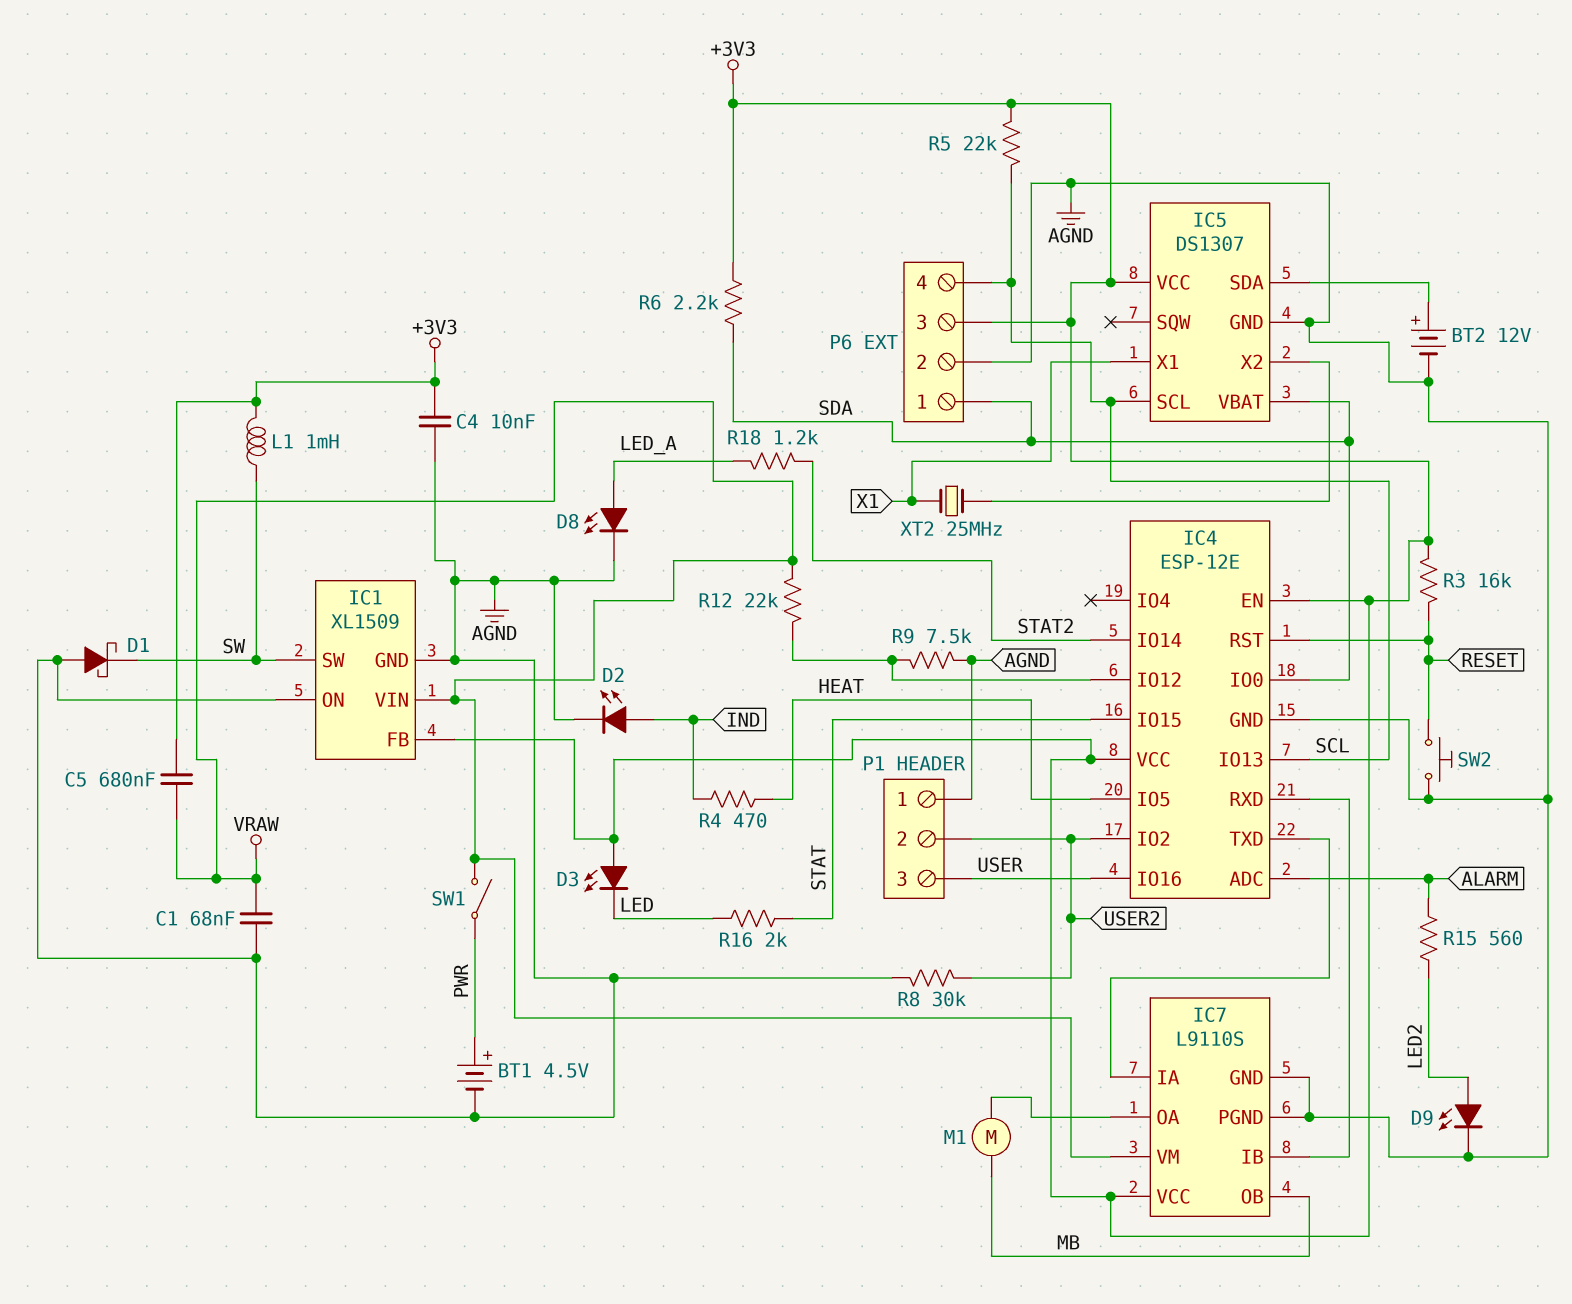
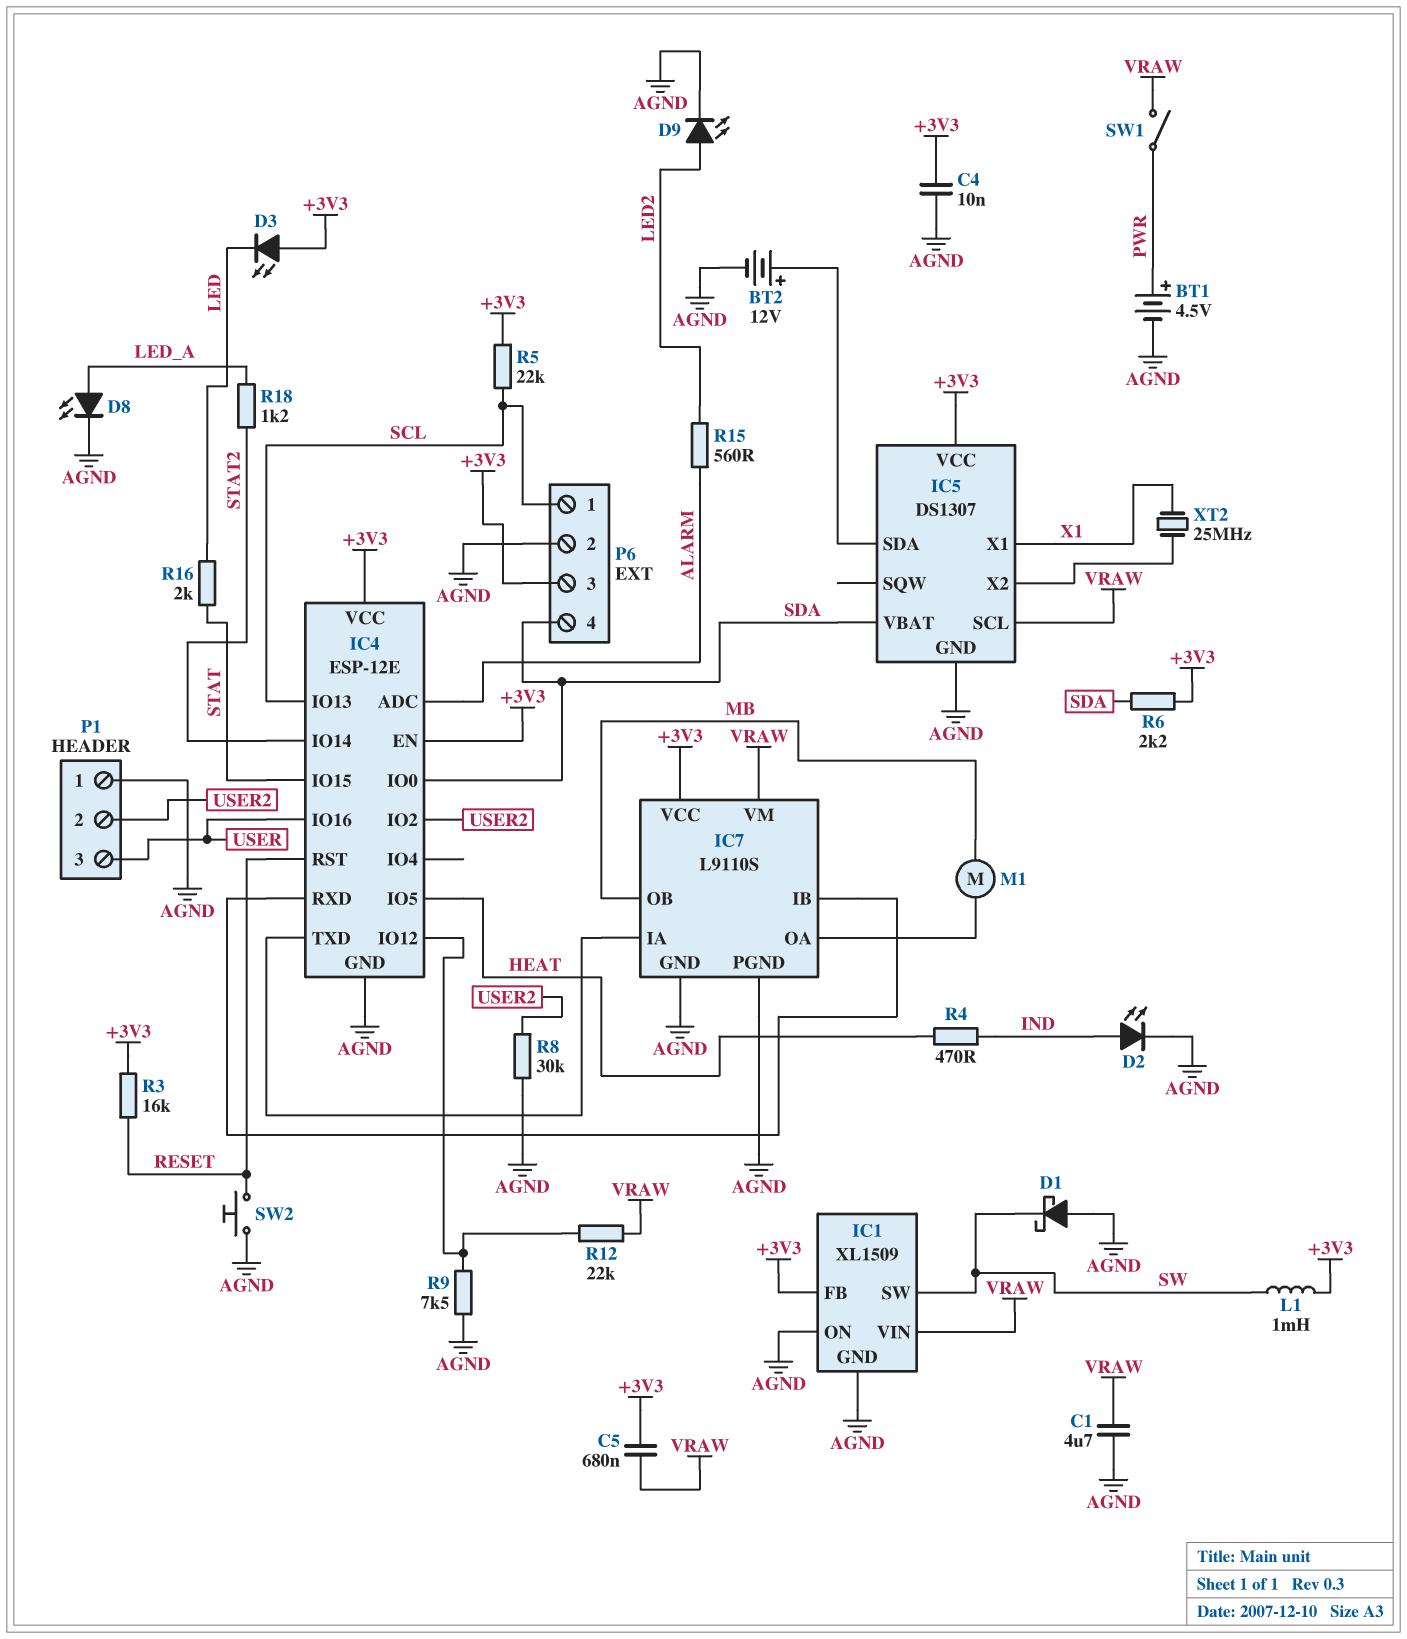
C1: 68nF (AGND, VRAW) -> 4.7uF (AGND, VRAW)
IC5 pin SCL: SCL -> VRAW
P6 pin 1: SDA -> SCL
P6 pin 4: SCL -> SDA

